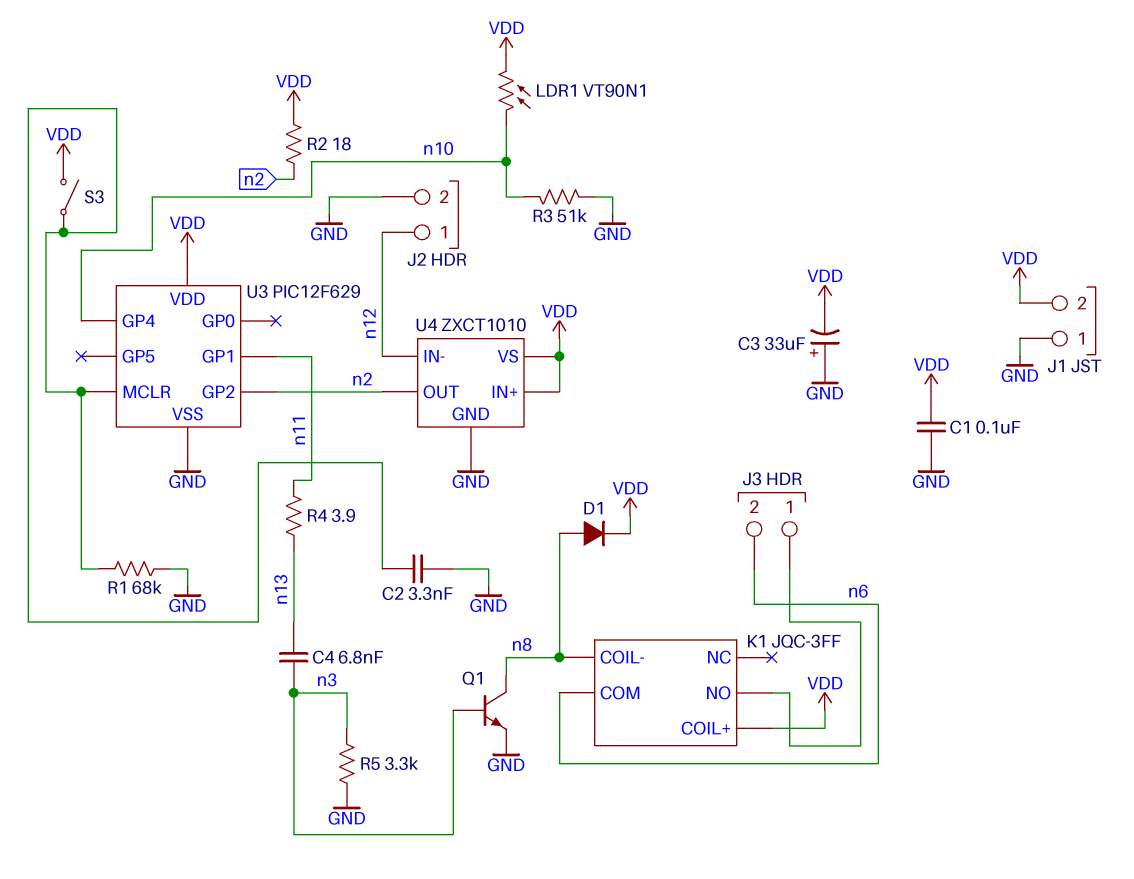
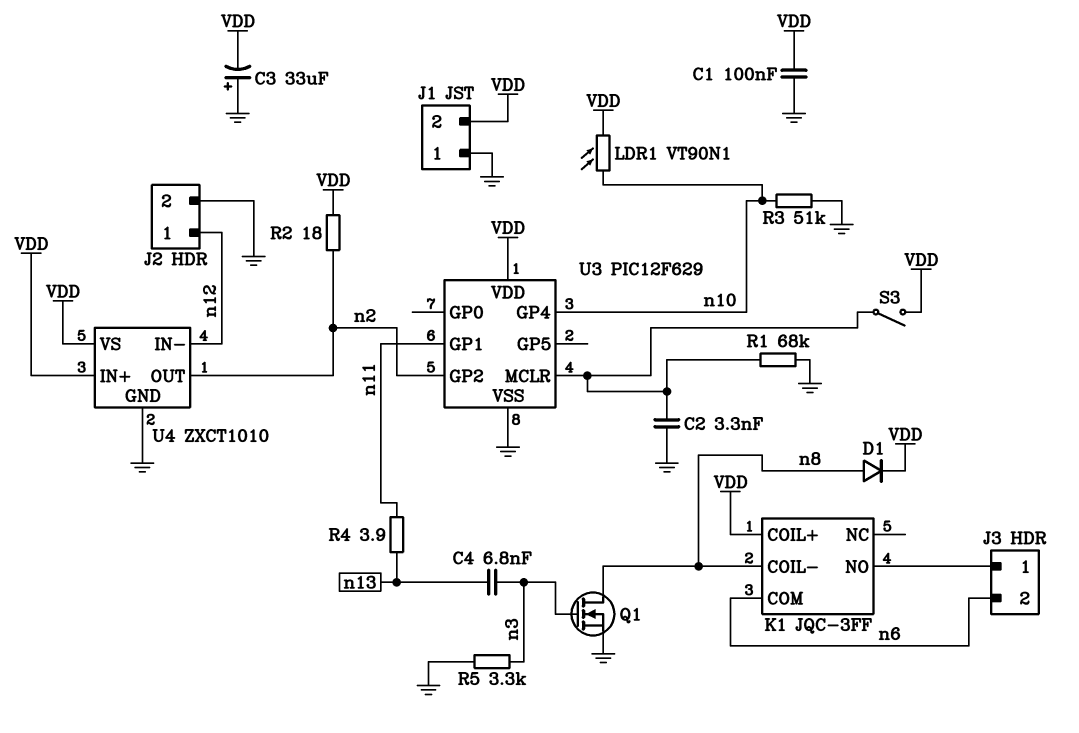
Q1: NPN (B n3, C n8, E GND) -> NMOS (G n3, D n8, S GND)

